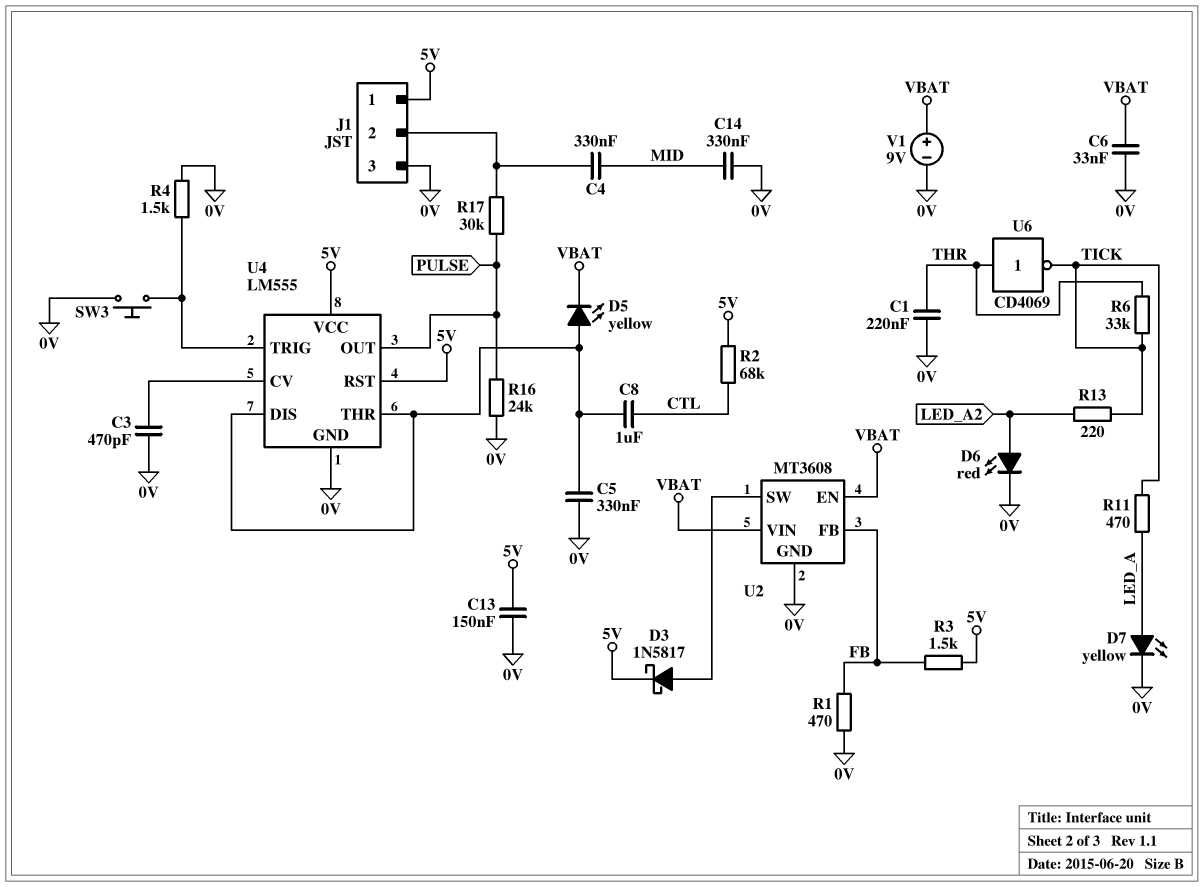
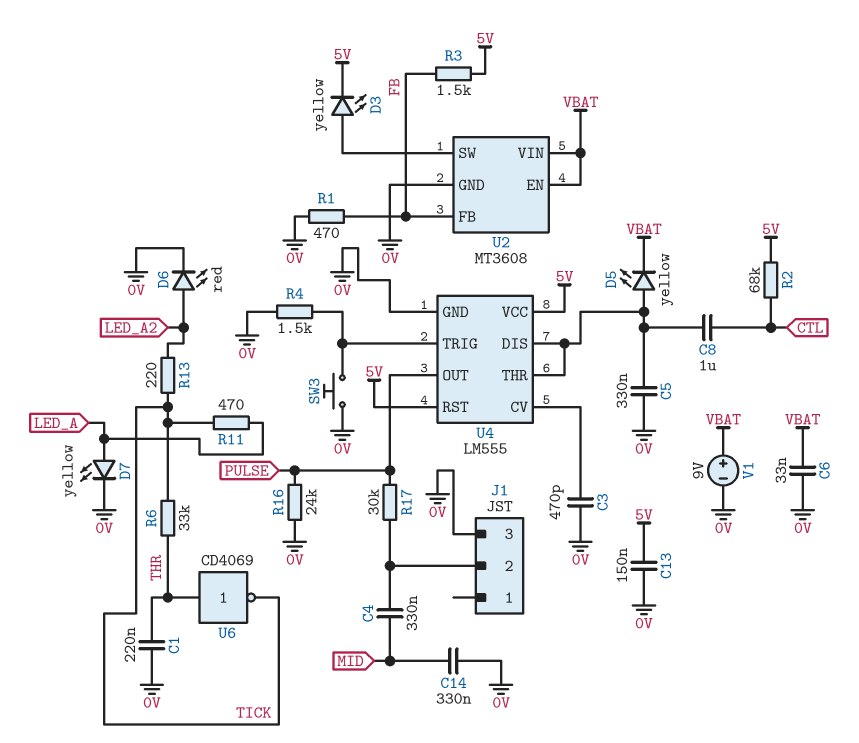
D3: schottky 1N5817 (A U2/SW, K 5V) -> LED yellow (A U2/SW, K 5V)
J1 pin 1: 5V -> none

